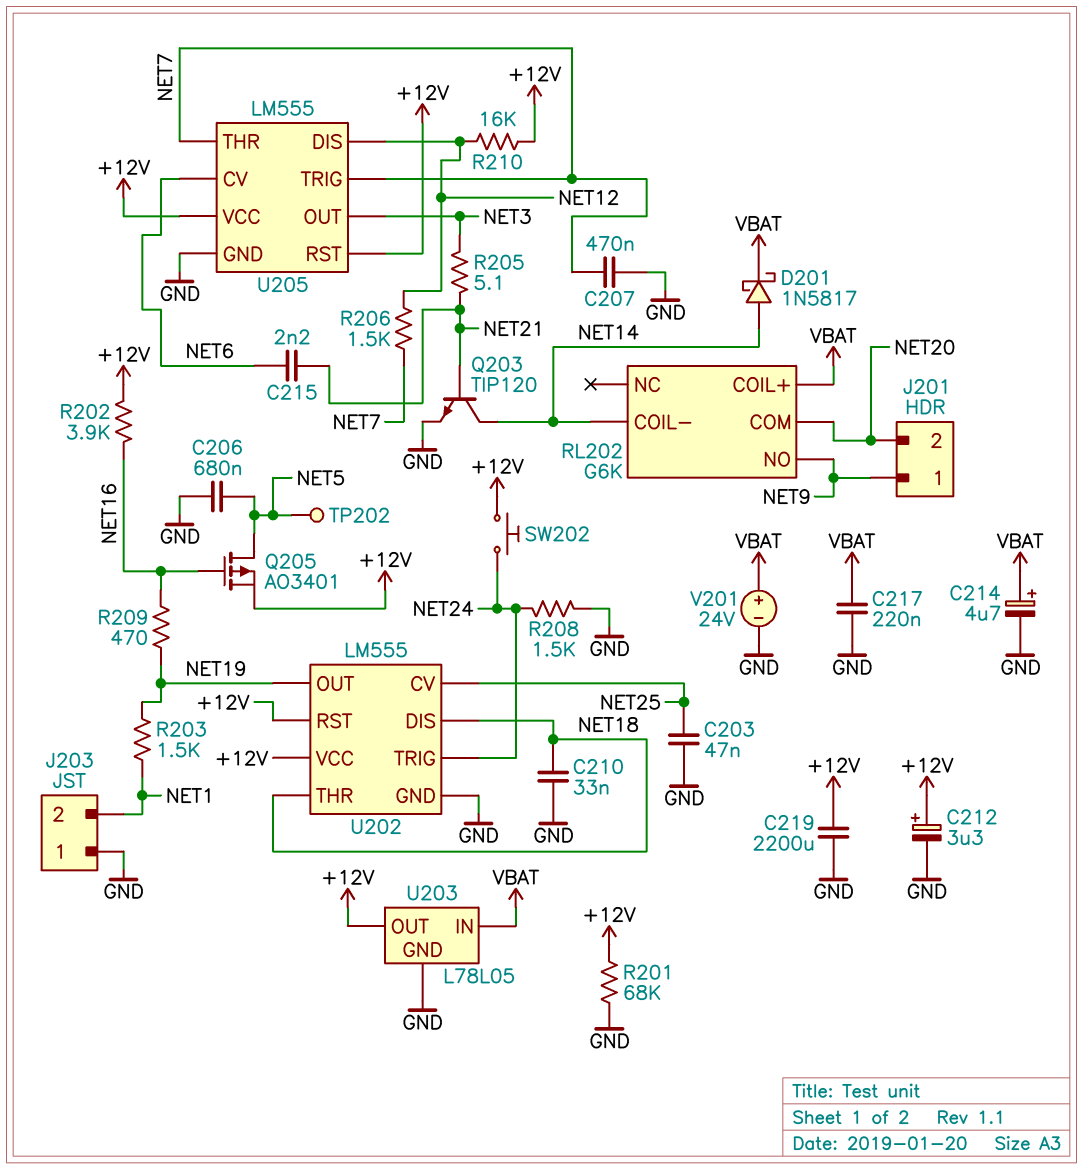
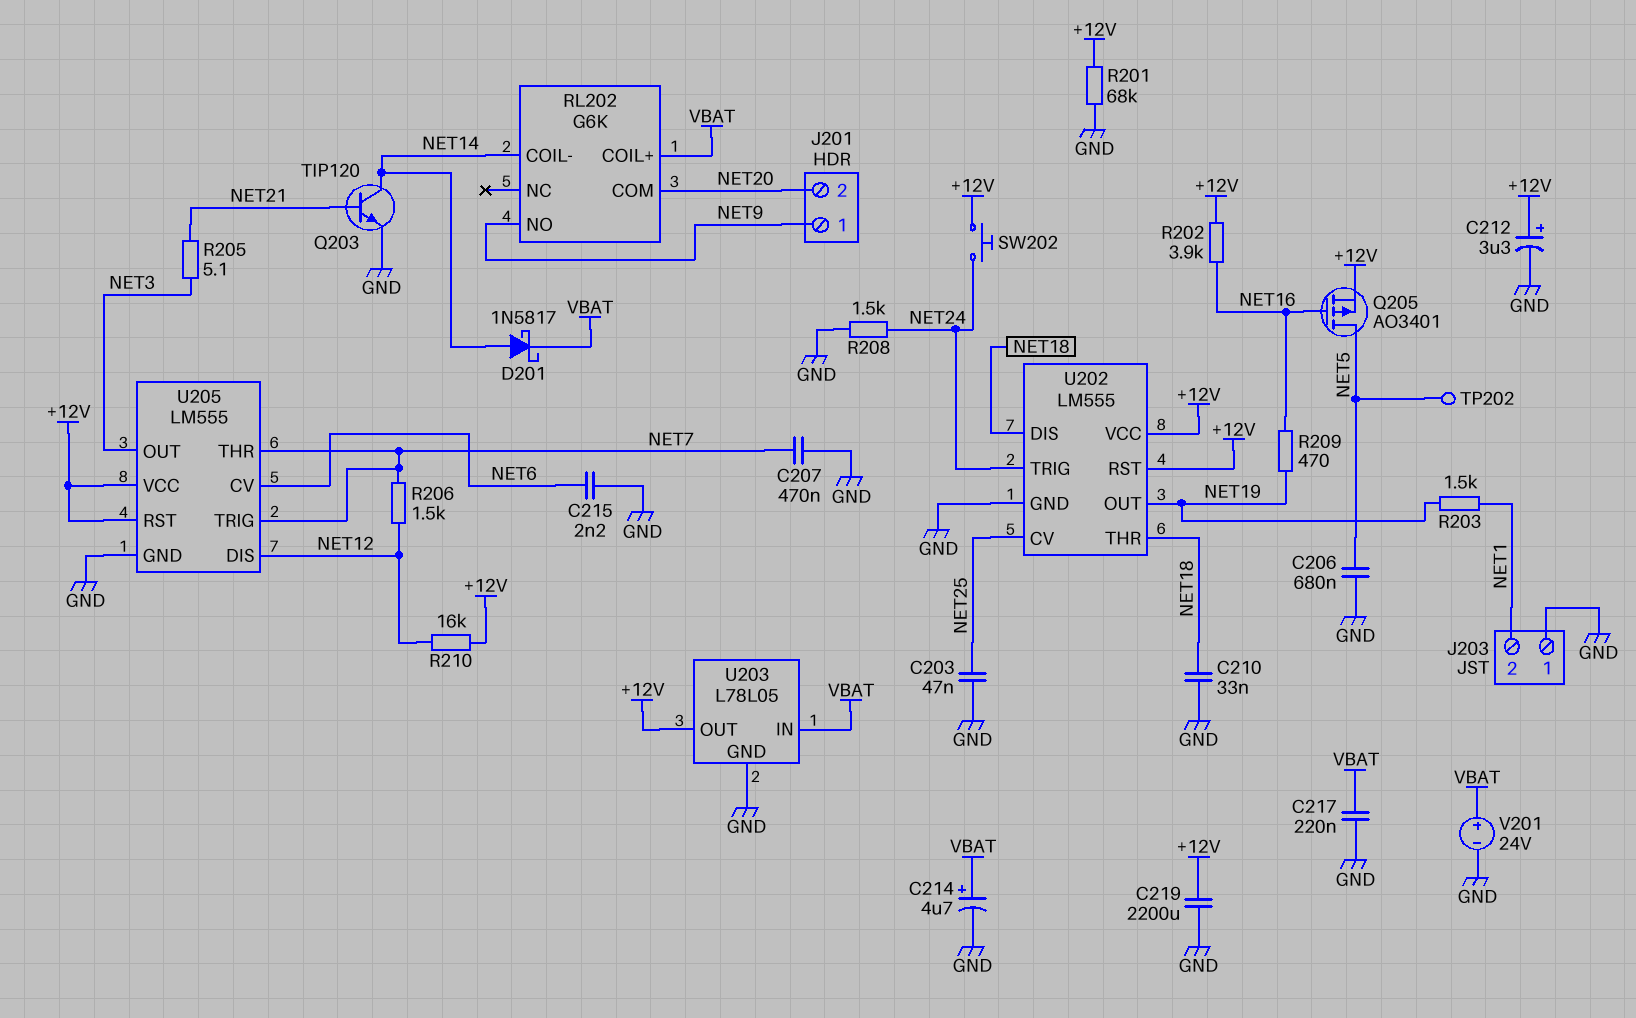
C215: 2.2nF (NET6, NET21) -> 2.2nF (GND, NET6)

